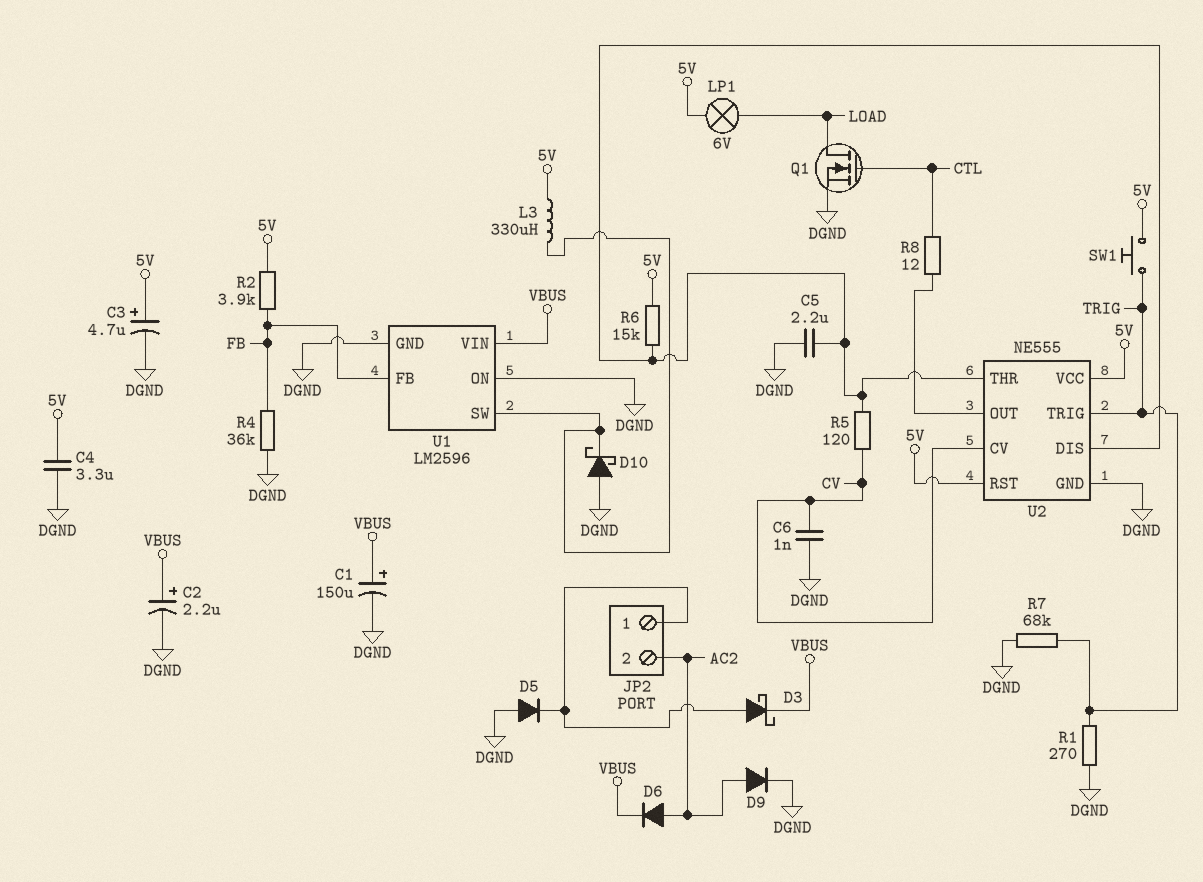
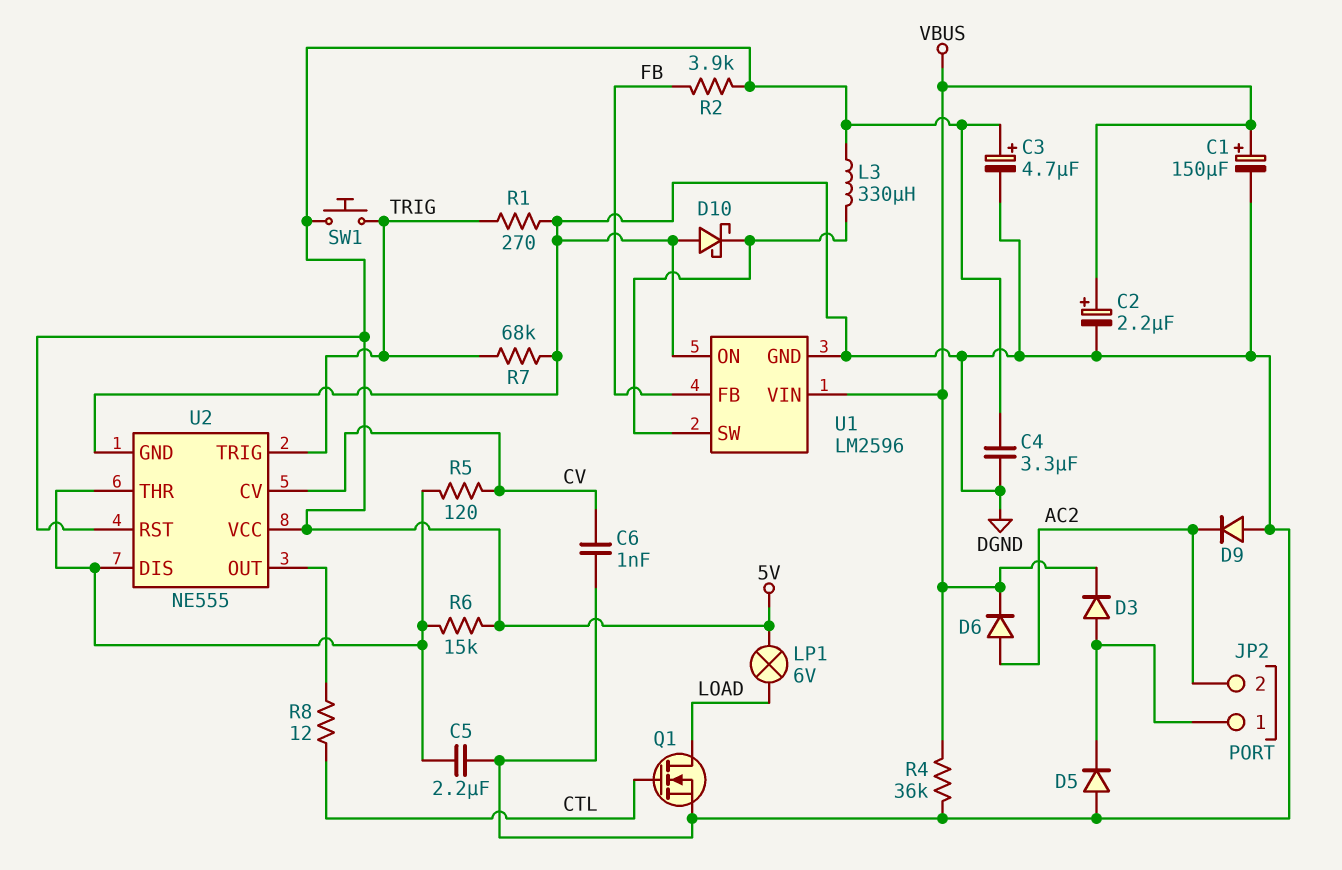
D3: schottky (A JP2/1, K VBUS) -> diode (A JP2/1, K VBUS)
D9: diode (A AC2, K DGND) -> diode (A DGND, K AC2)
R4: 36k (DGND, FB) -> 36k (DGND, VBUS)

